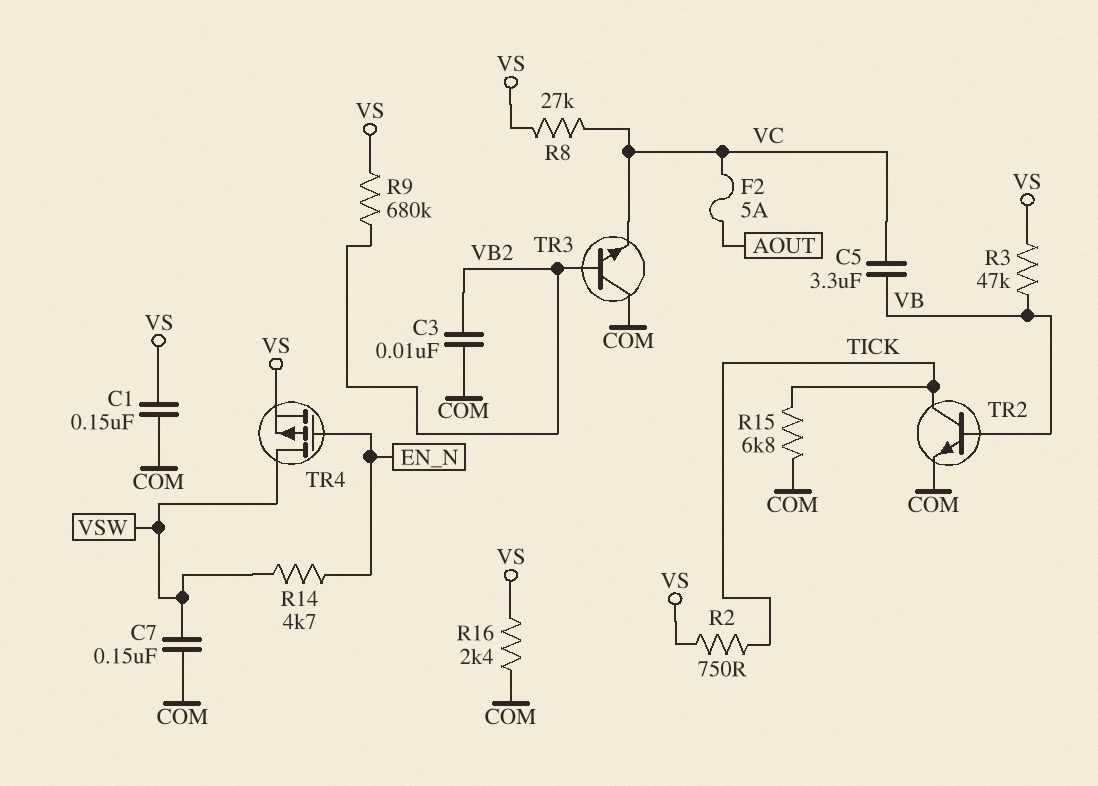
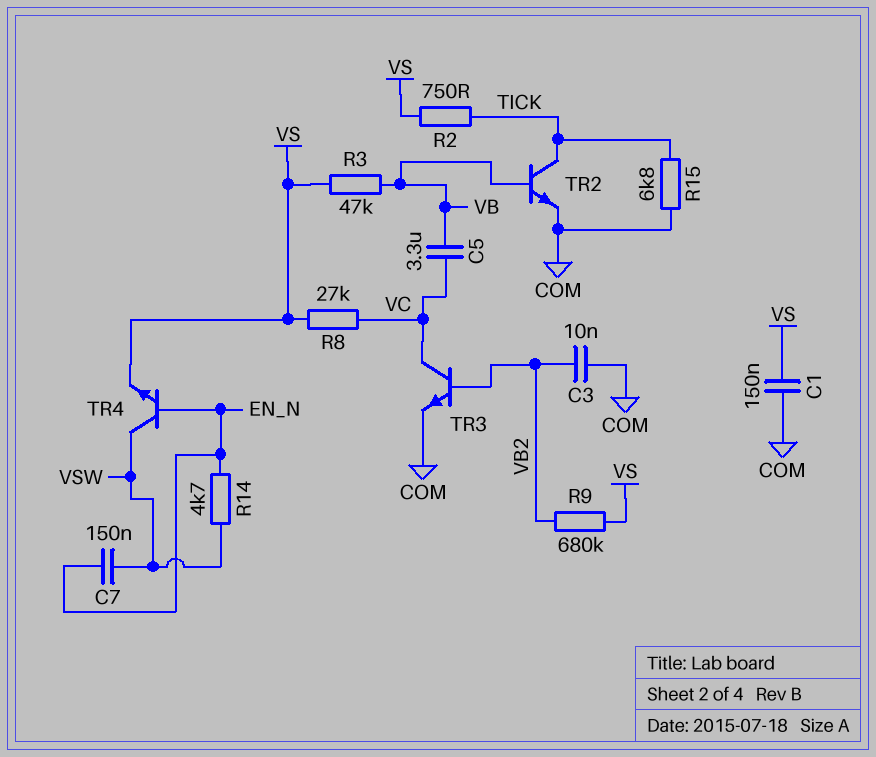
C7: 150nF (COM, VSW) -> 150nF (EN_N, VSW)
F2: 5A (AOUT, VC) -> none
R16: 2.4k (COM, VS) -> none
TR3: NPN (B VB2, C COM, E VC) -> NPN (B VB2, C VC, E COM)
TR4: PMOS (G EN_N, D VSW, S VS) -> NPN (B EN_N, C VSW, E VS)

